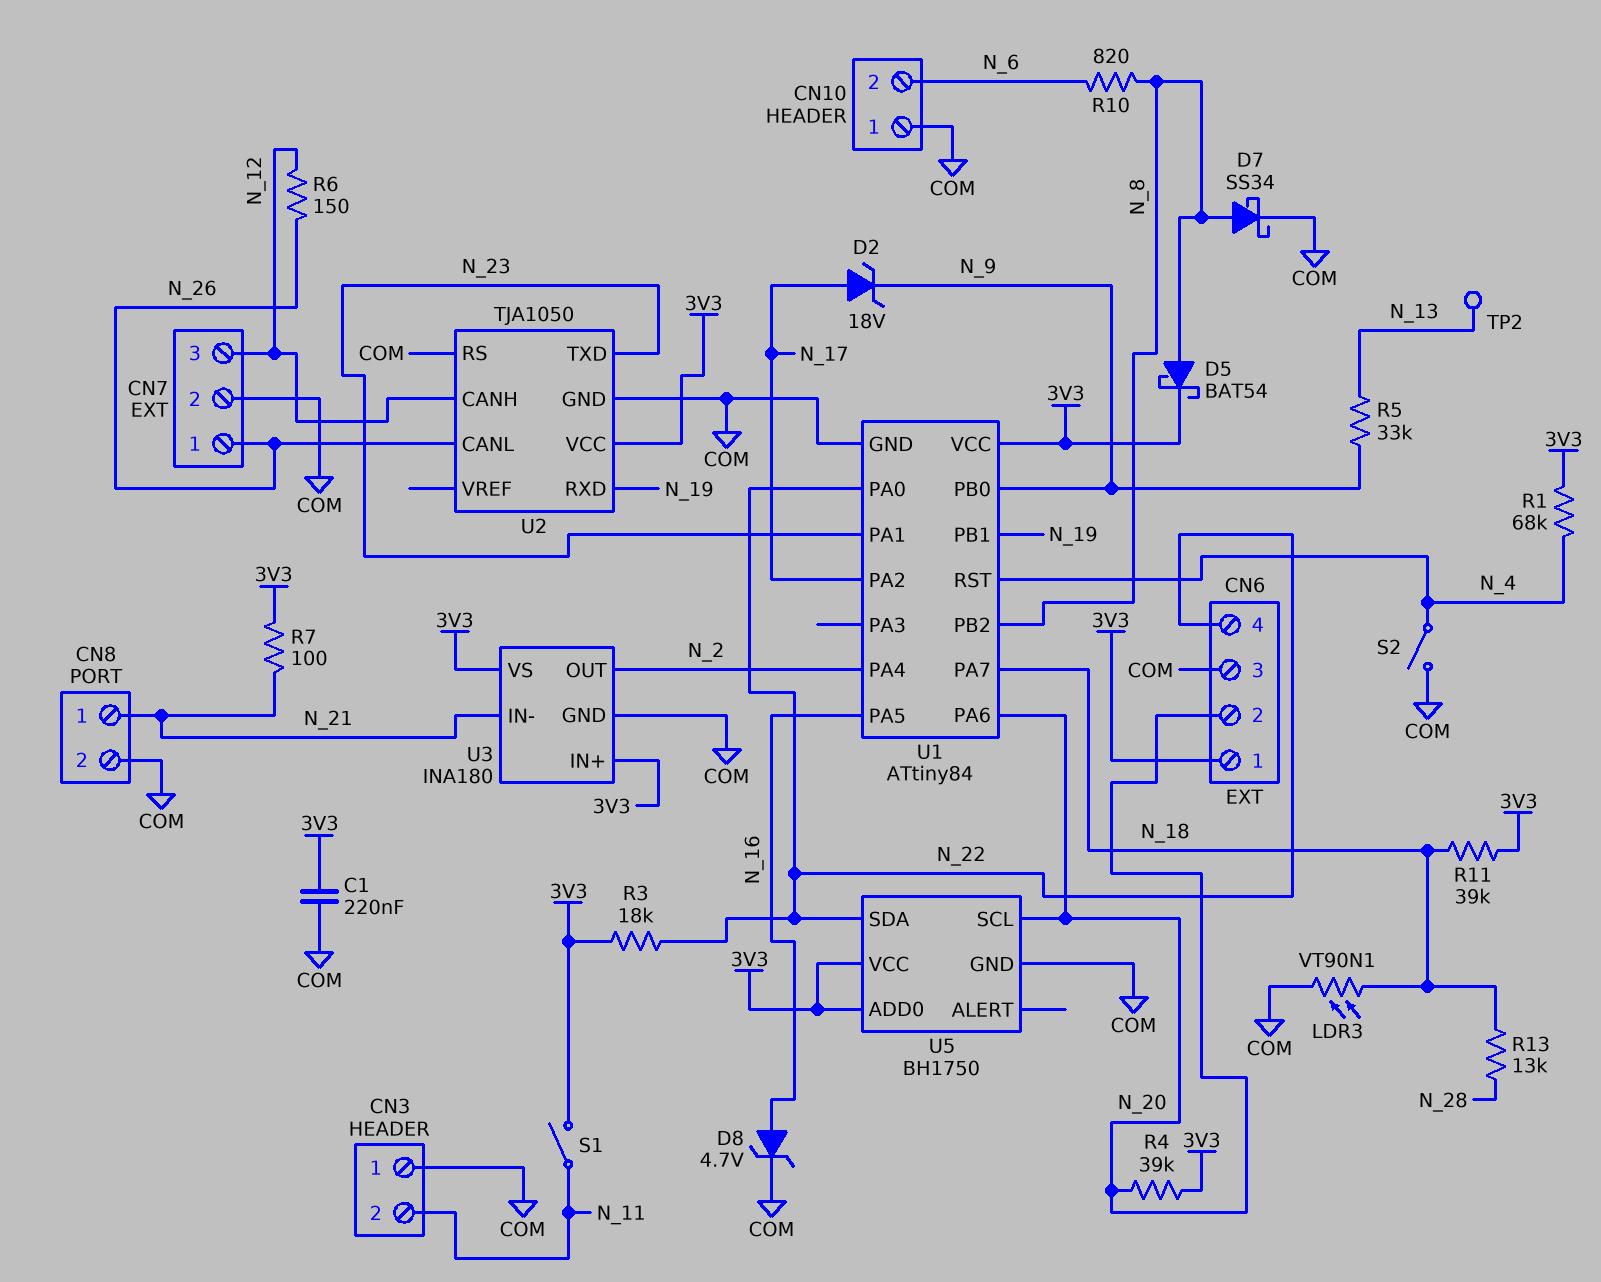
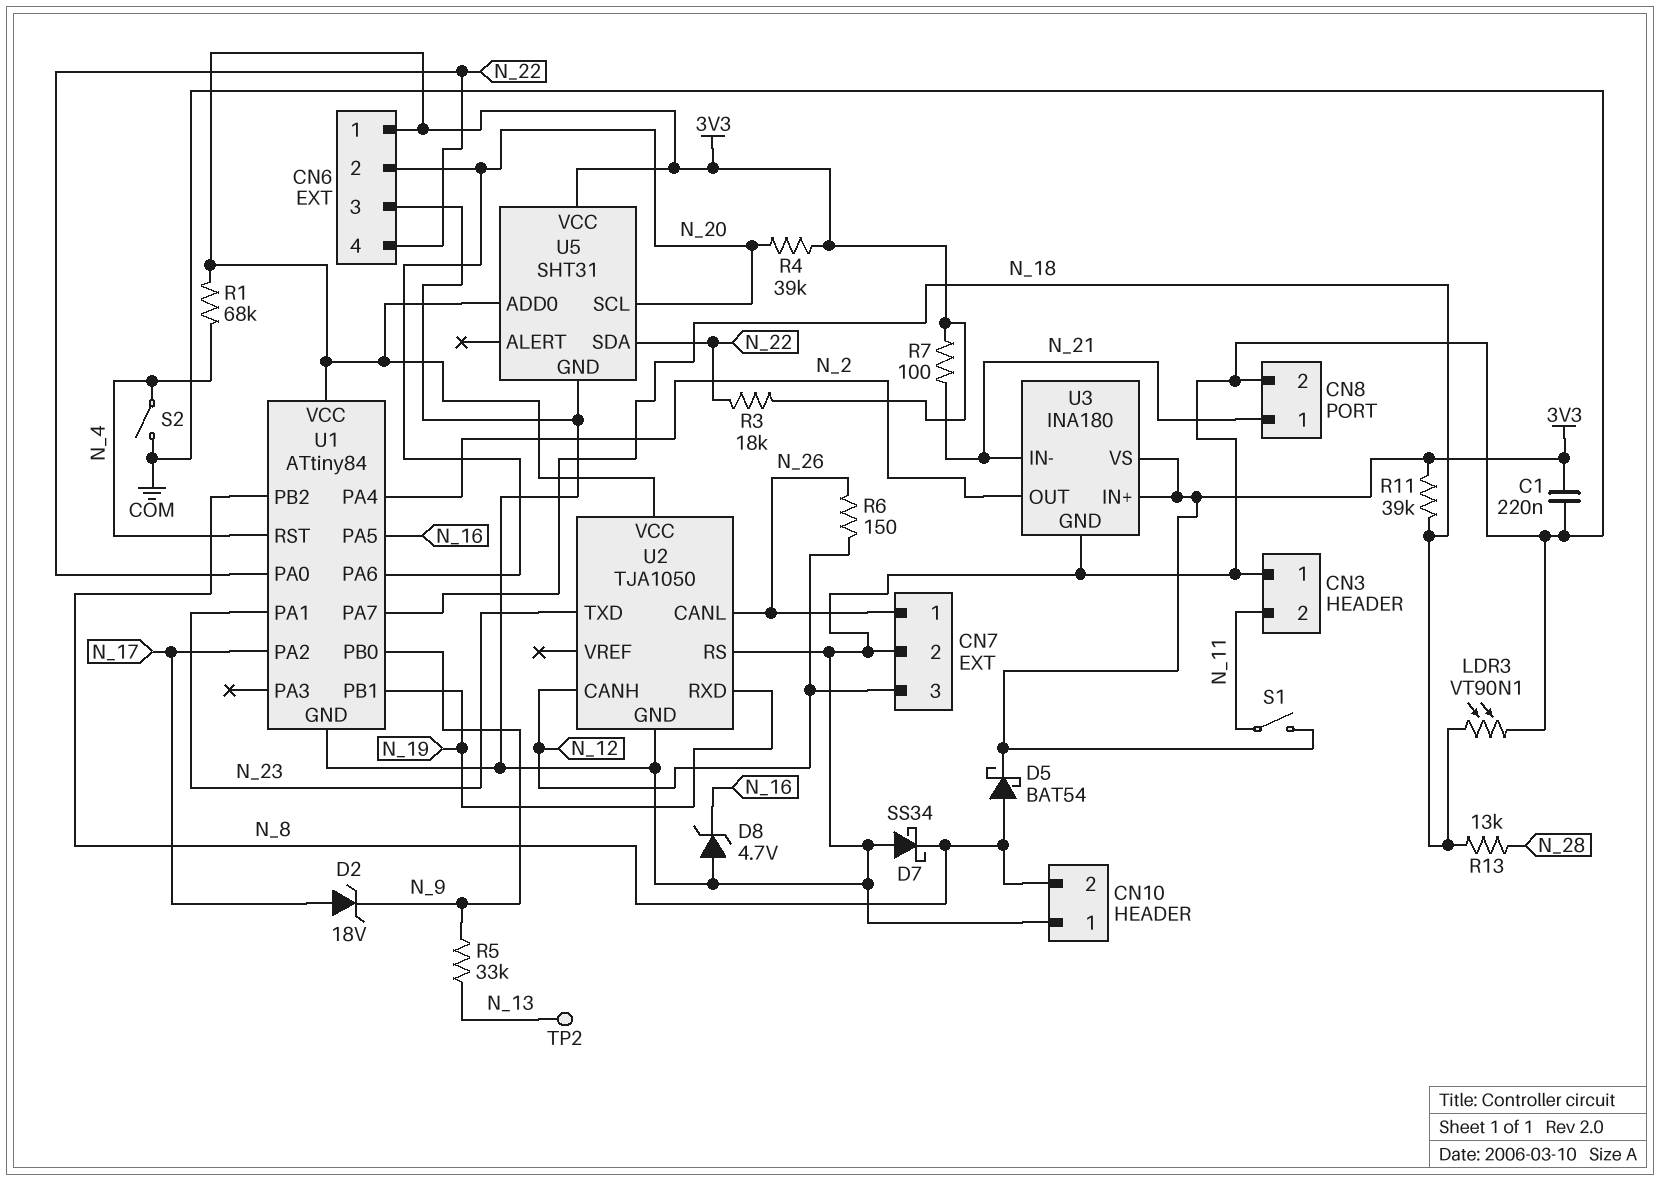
CN10 pin 2: N_6 -> N_8
D7: schottky SS34 (A N_8, K COM) -> schottky SS34 (A COM, K N_8)
D8: zener 4.7V (A N_16, K COM) -> zener 4.7V (A COM, K N_16)
R10: 820 (N_6, N_8) -> none
U5: BH1750 -> SHT31

